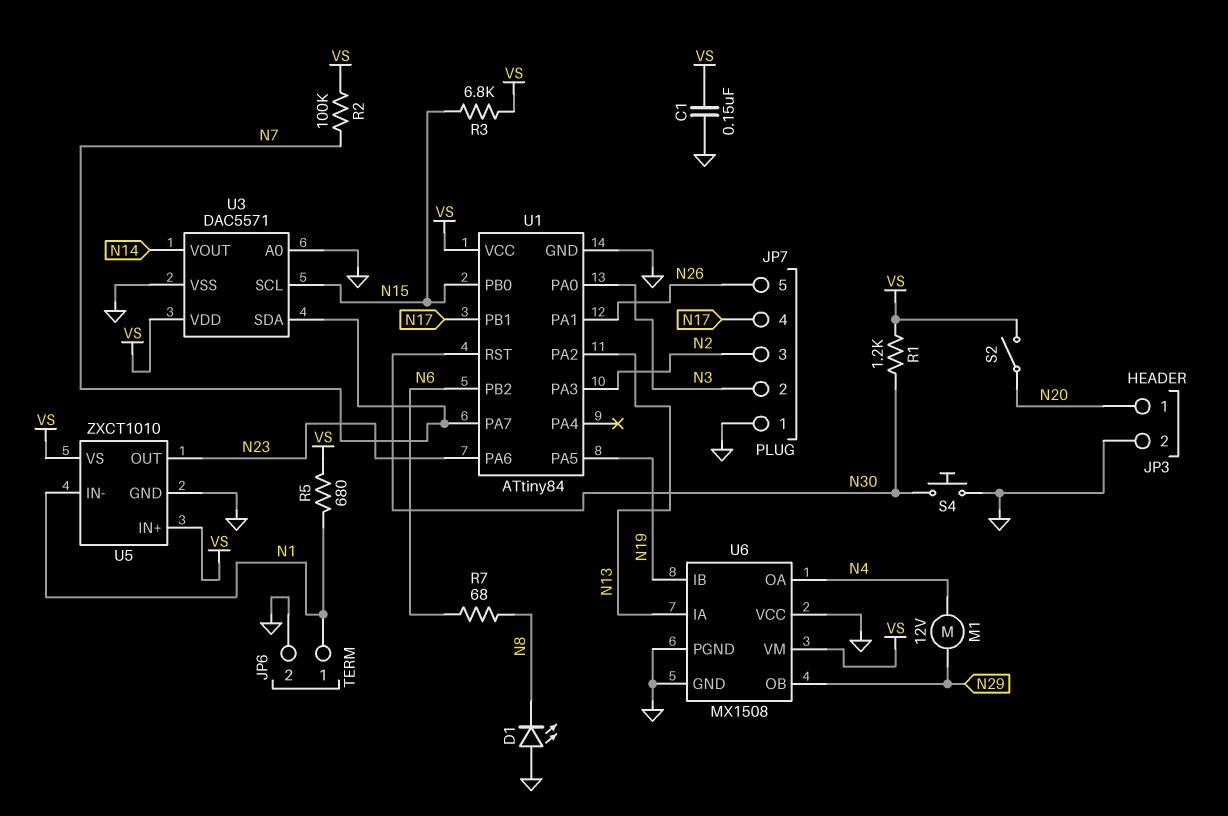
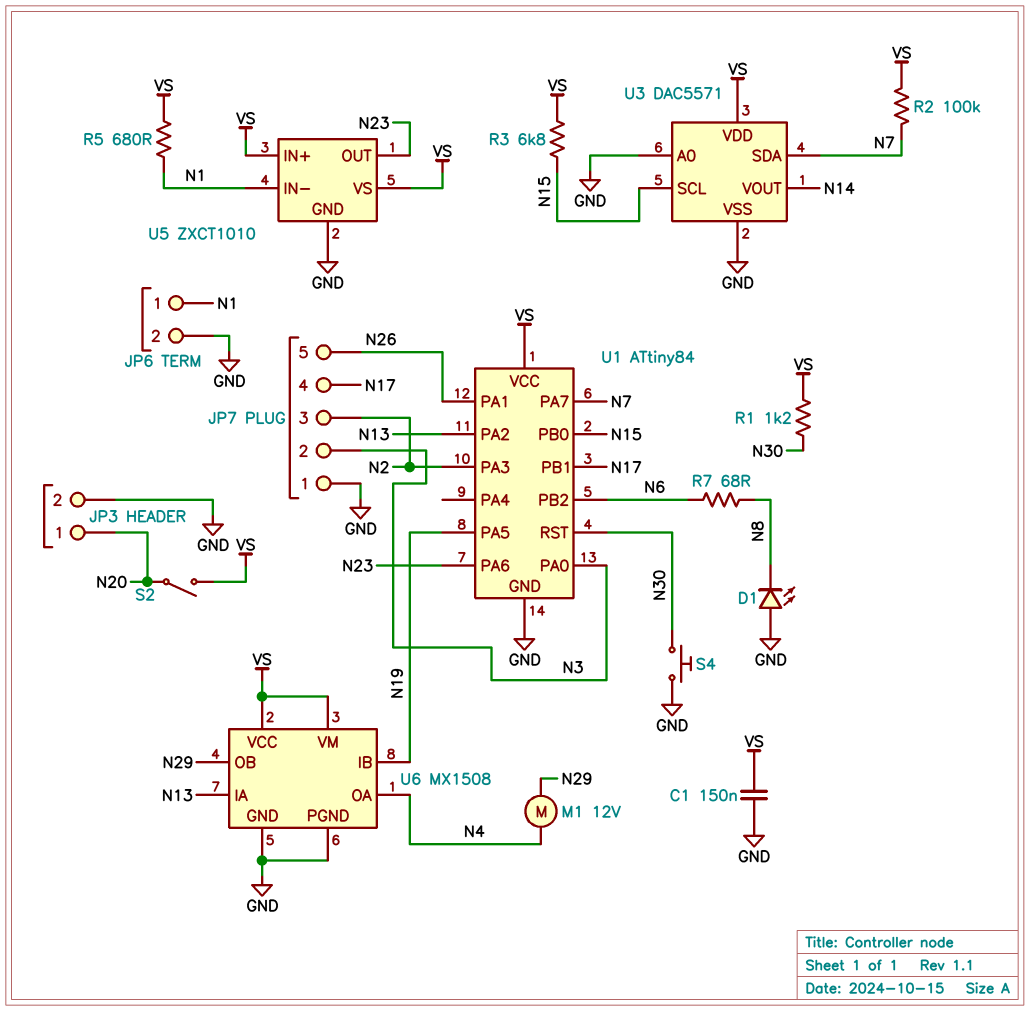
U6 pin VCC: GND -> VS

